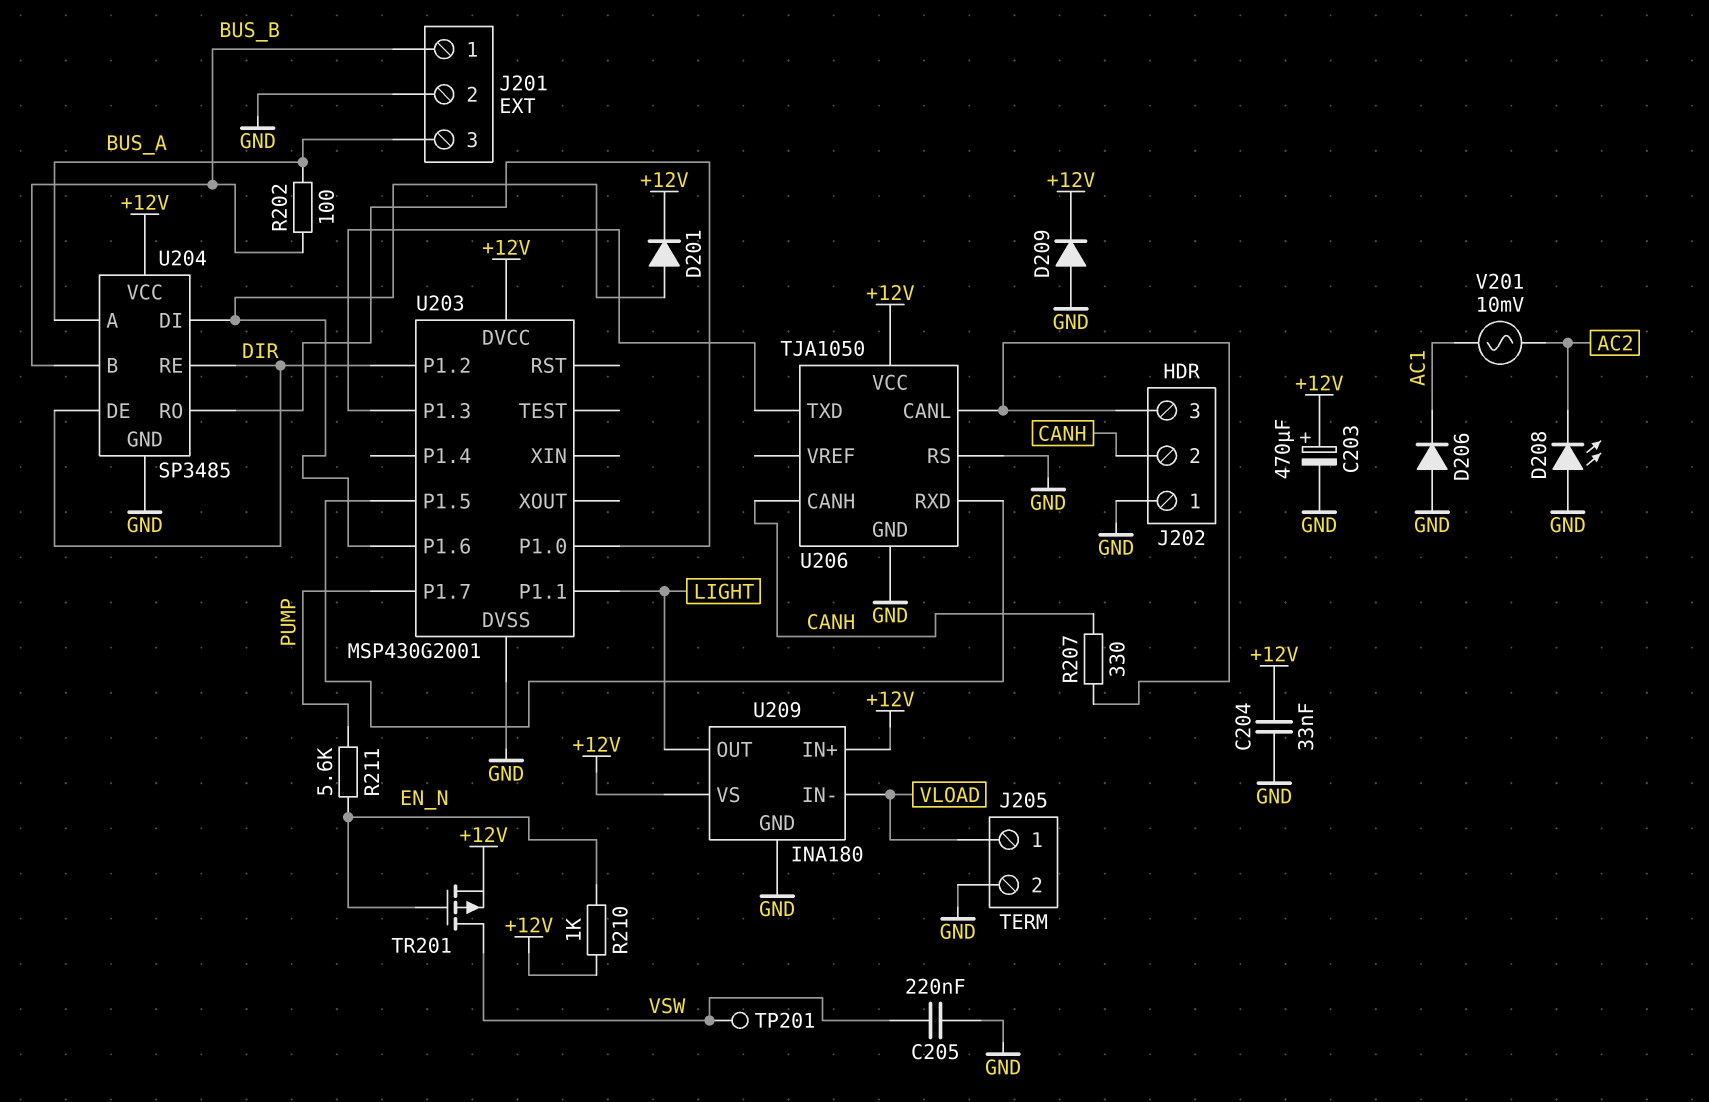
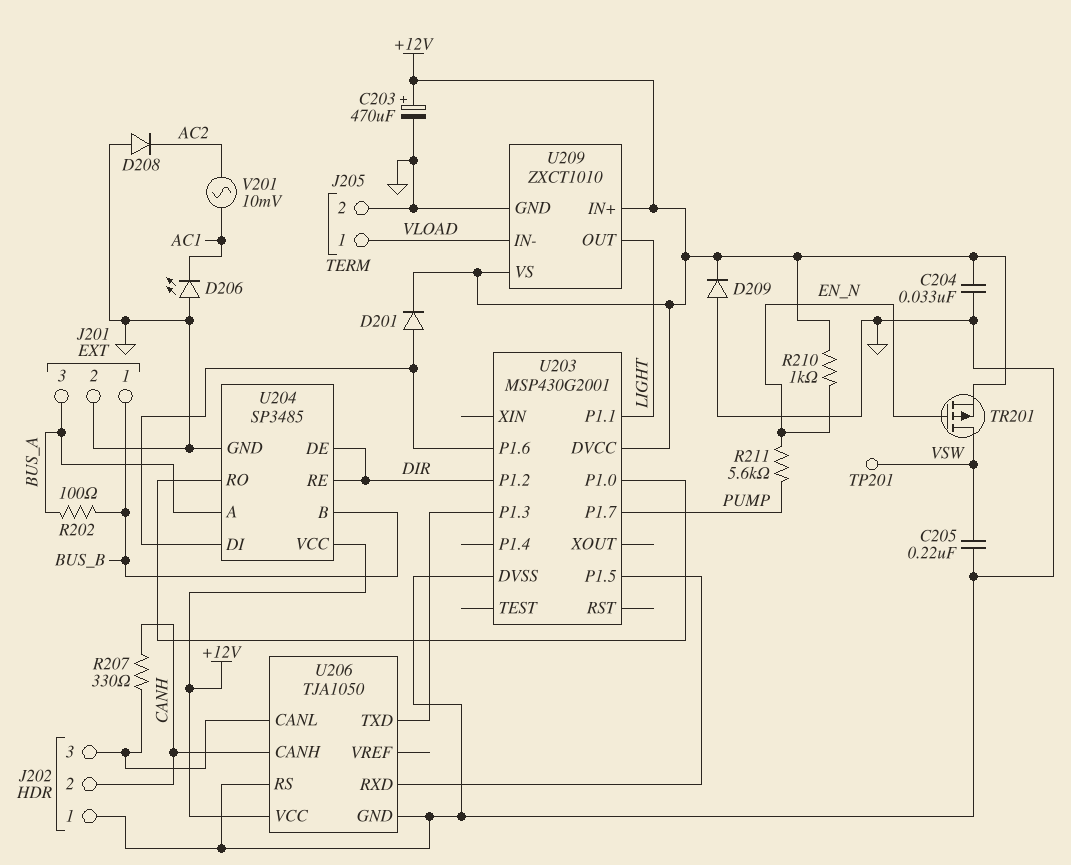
D206: diode (A GND, K AC1) -> LED (A GND, K AC1)
D208: LED (A GND, K AC2) -> diode (A GND, K AC2)
U209: INA180 -> ZXCT1010

